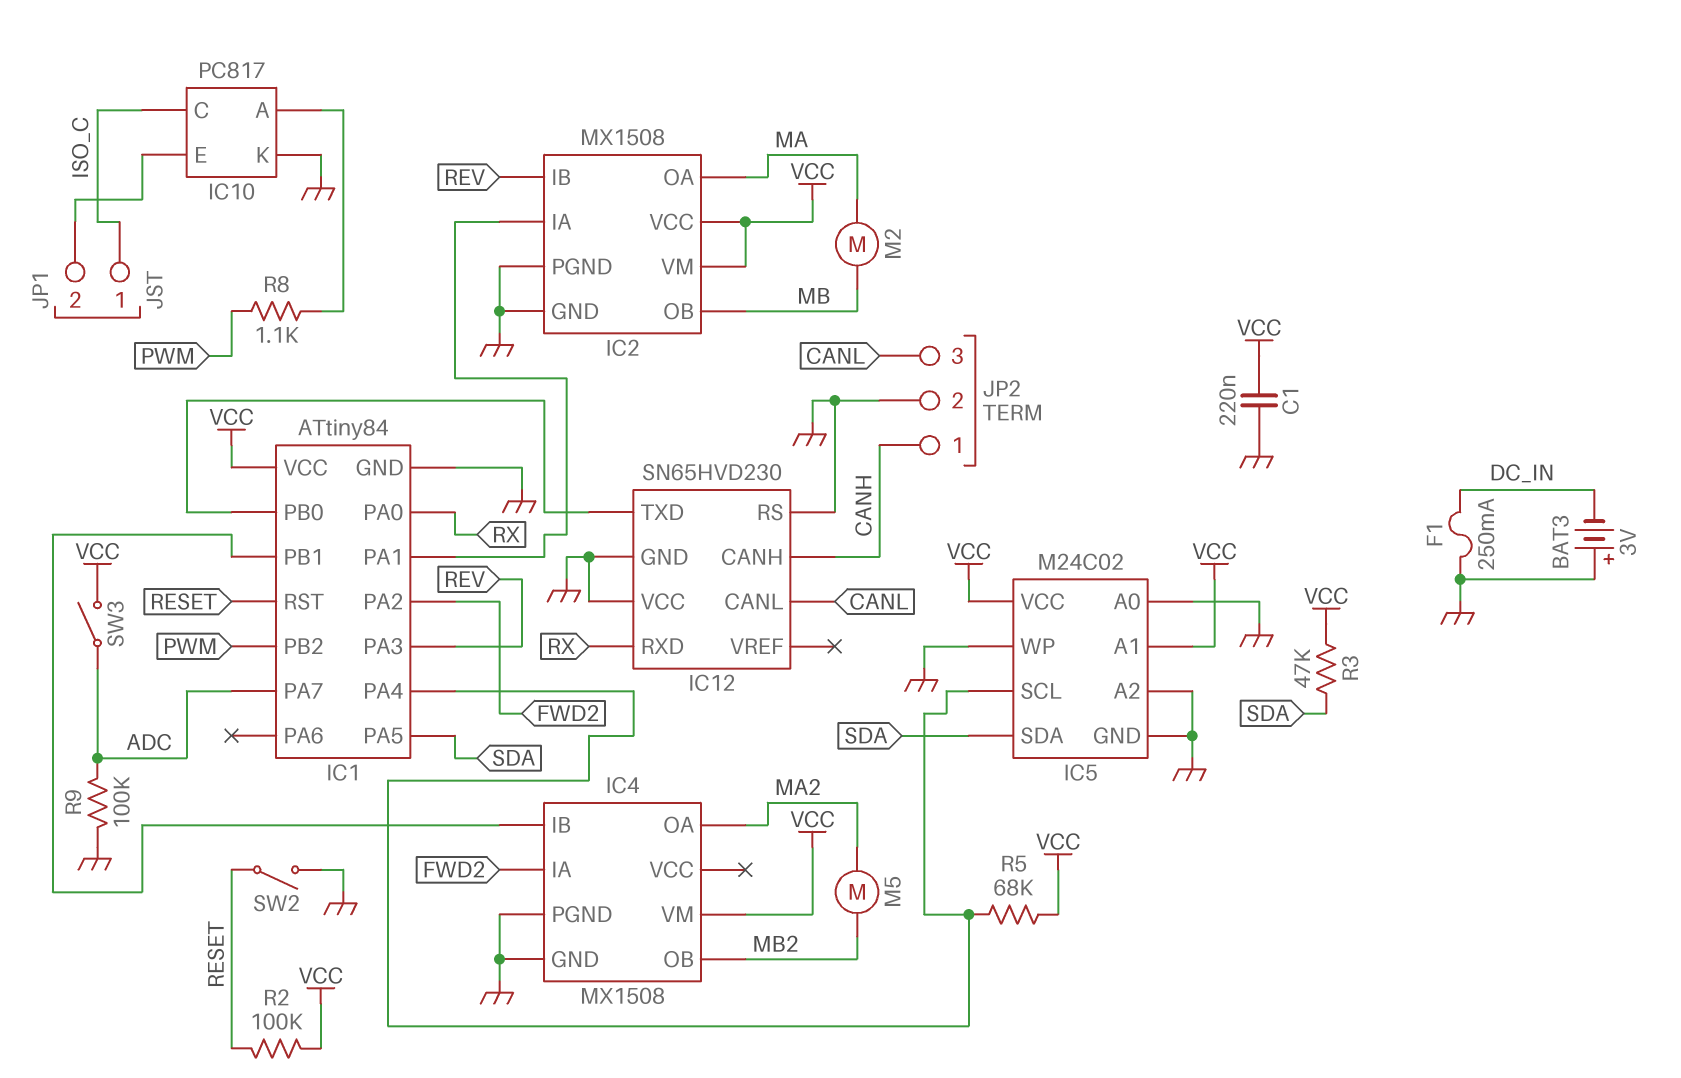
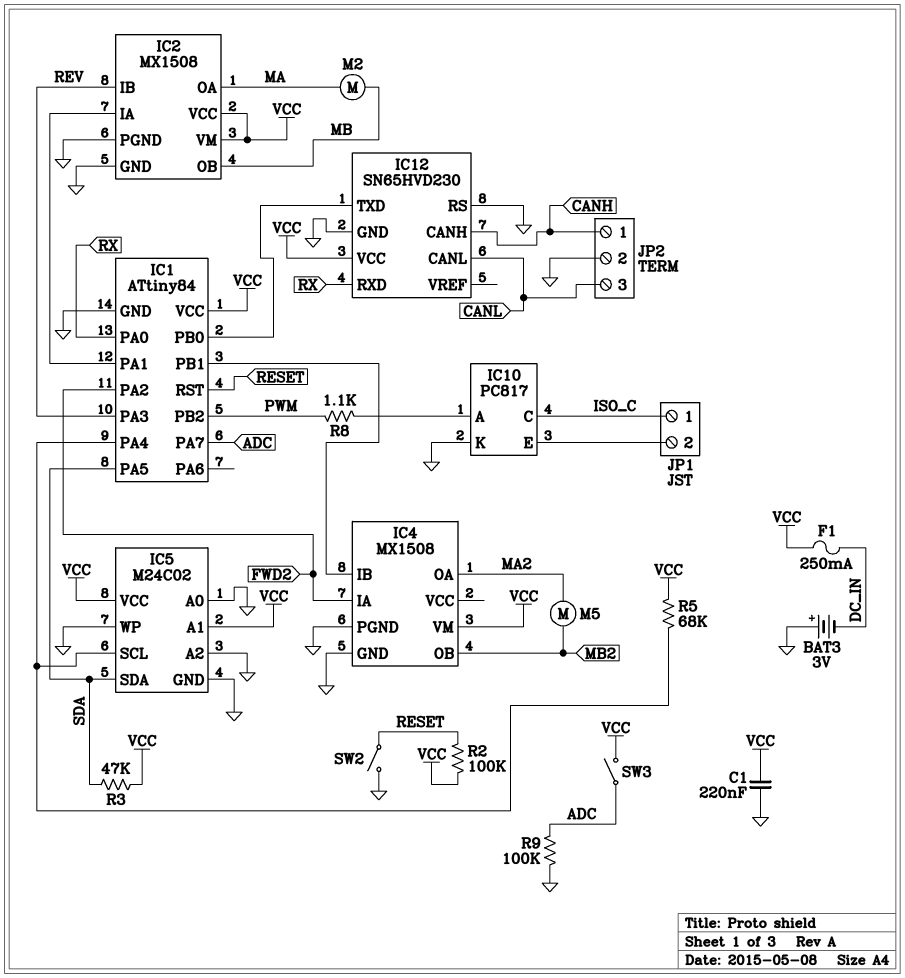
F1: 250mA (DC_IN, GND) -> 250mA (DC_IN, VCC)
IC12 pin VCC: GND -> VCC

